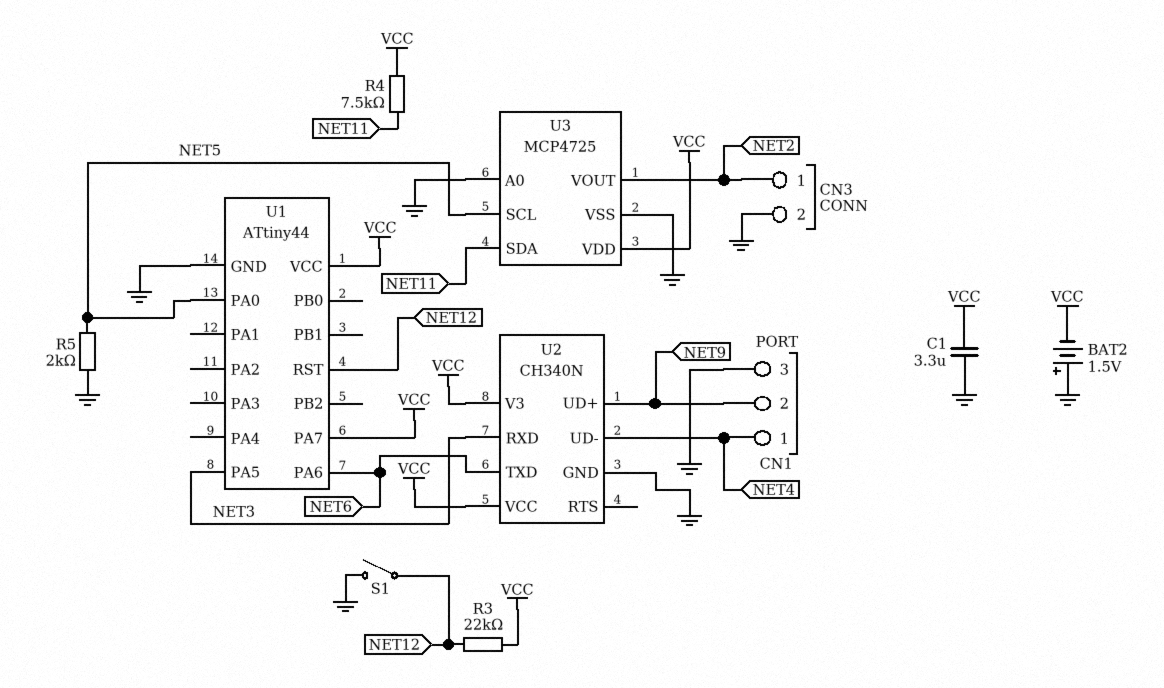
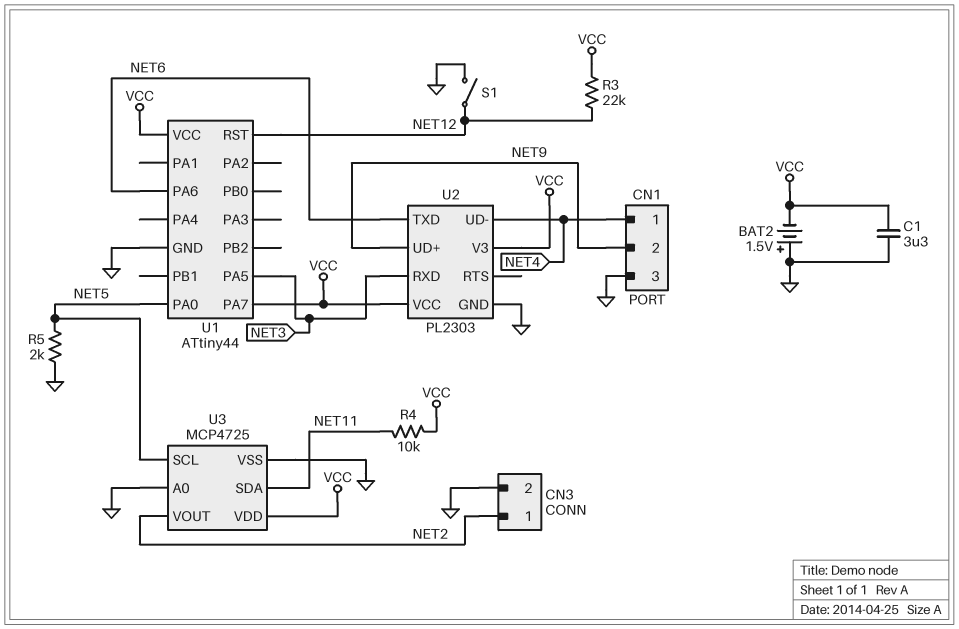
R4: 7.5k (NET11, VCC) -> 10k (NET11, VCC)
U2: CH340N -> PL2303

